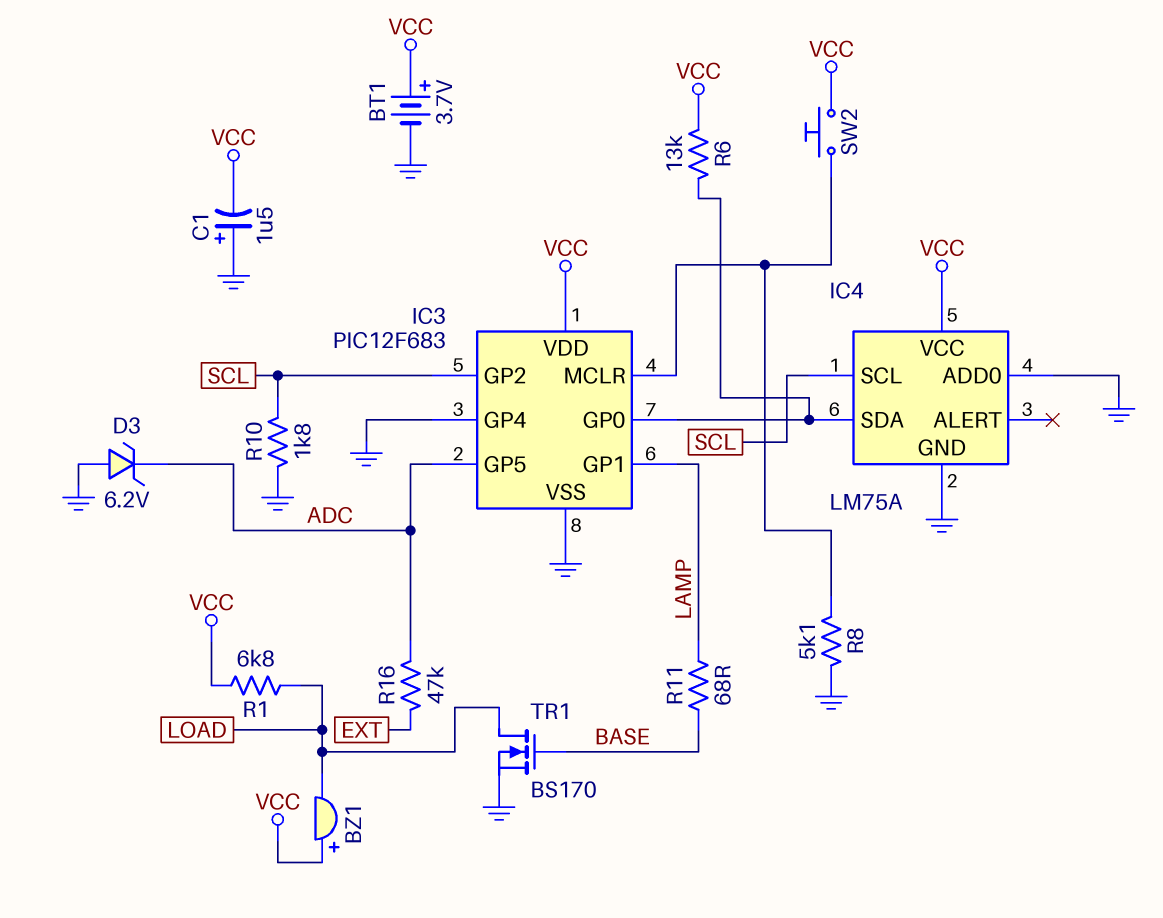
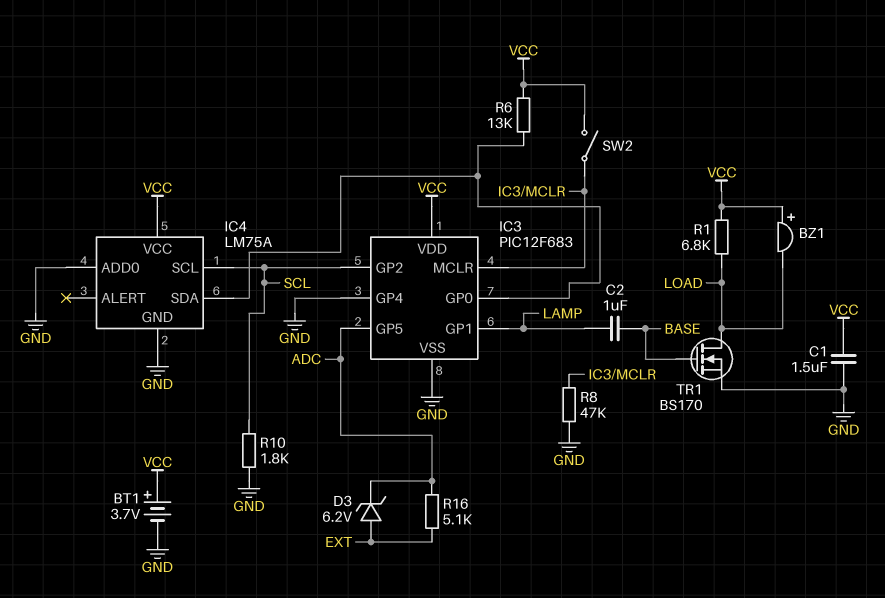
C1: 1.5uF (plus GND, minus VCC) -> 1.5uF (GND, VCC)
C2: none -> 1uF (BASE, LAMP)
D3: zener 6.2V (A GND, K ADC) -> zener 6.2V (A EXT, K ADC)
R8: 5.1k (GND, IC3/MCLR) -> 47k (GND, IC3/MCLR)
R11: 68 (BASE, LAMP) -> none
R16: 47k (ADC, EXT) -> 5.1k (ADC, EXT)
SW2: button (IC3/MCLR, VCC) -> switch (IC3/MCLR, VCC)

